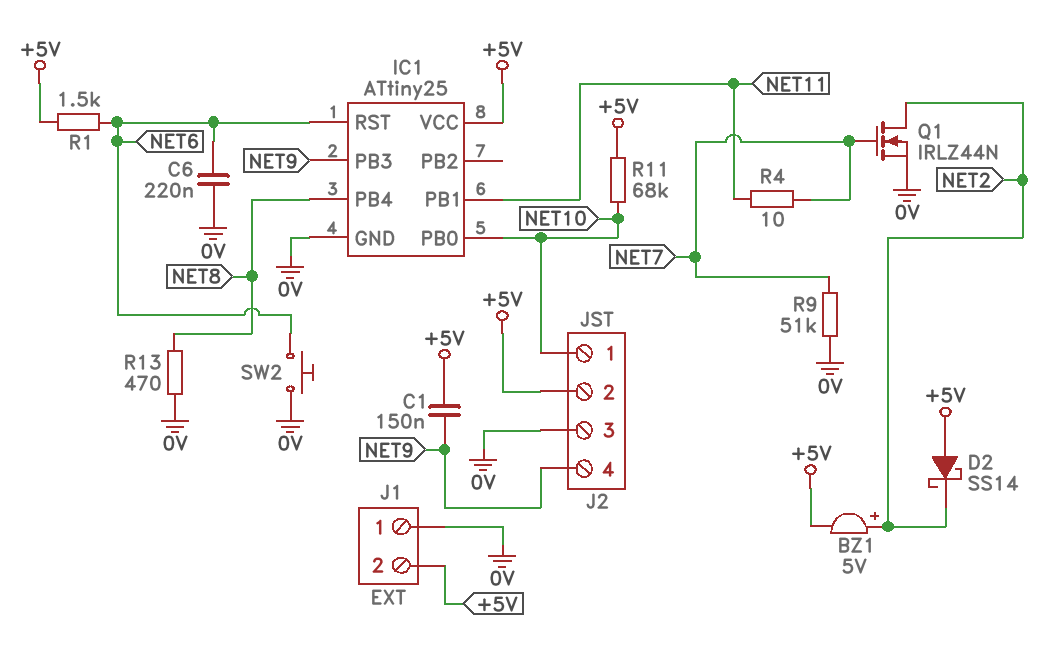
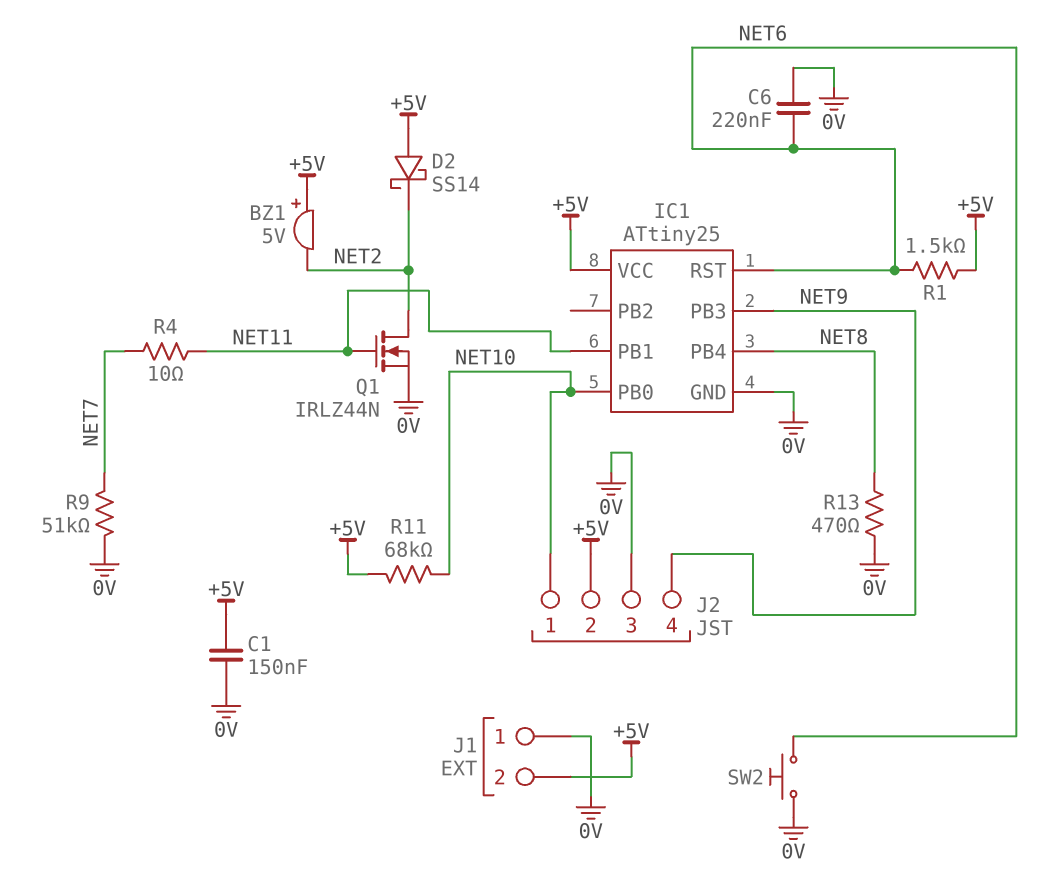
BZ1: buzzer 5V (plus NET2, minus +5V) -> buzzer 5V (plus +5V, minus NET2)
C1: 150nF (+5V, NET9) -> 150nF (+5V, 0V)
Q1: NMOS IRLZ44N (G NET7, D NET2, S 0V) -> NMOS IRLZ44N (G NET11, D NET2, S 0V)

